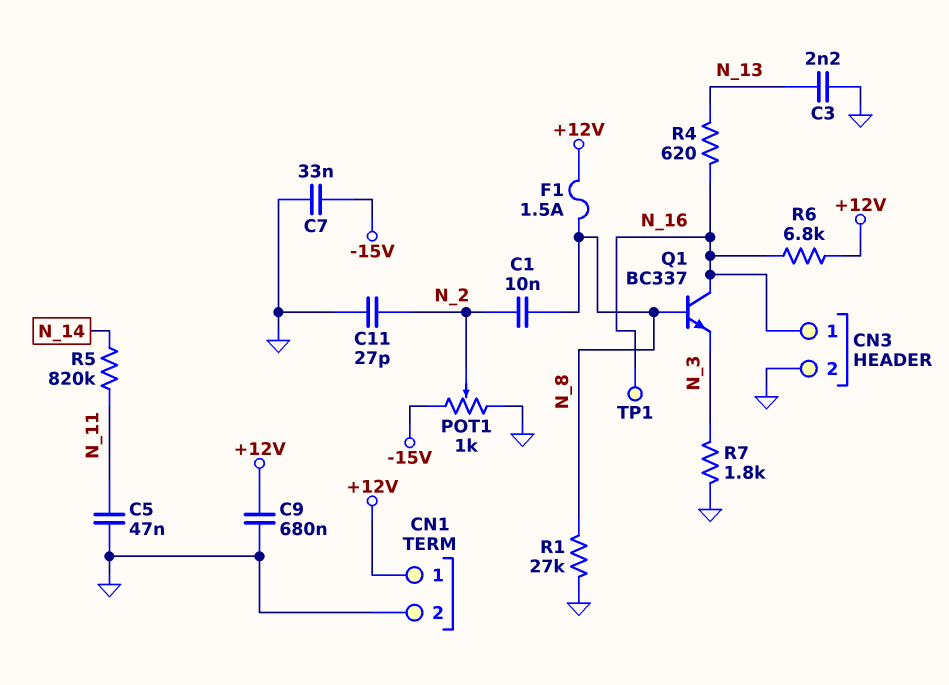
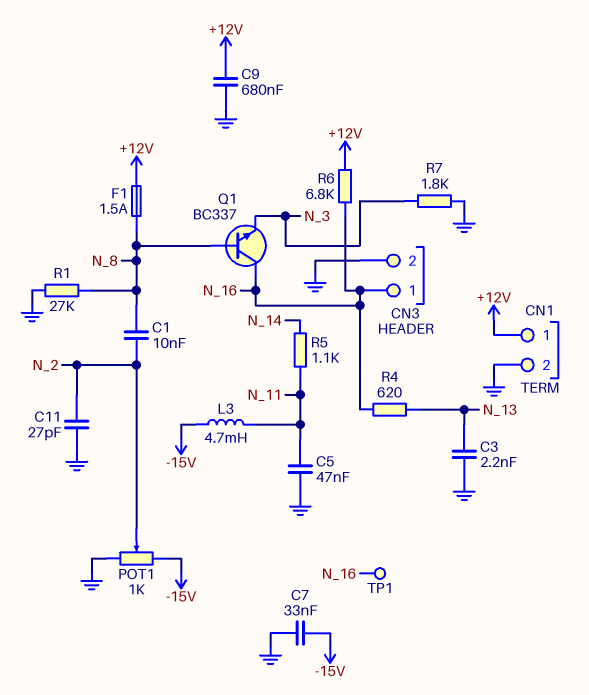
L3: none -> 4.7mH (-15V, N_11)
R5: 820k (N_11, N_14) -> 1.1k (N_11, N_14)

